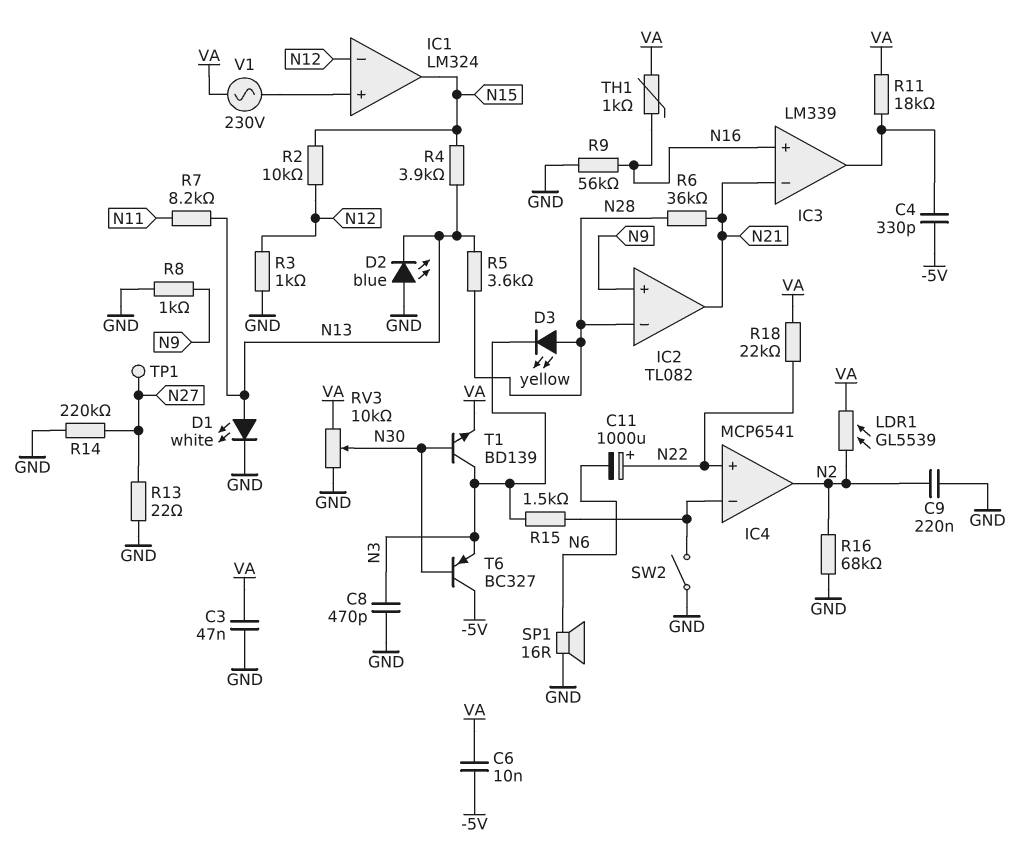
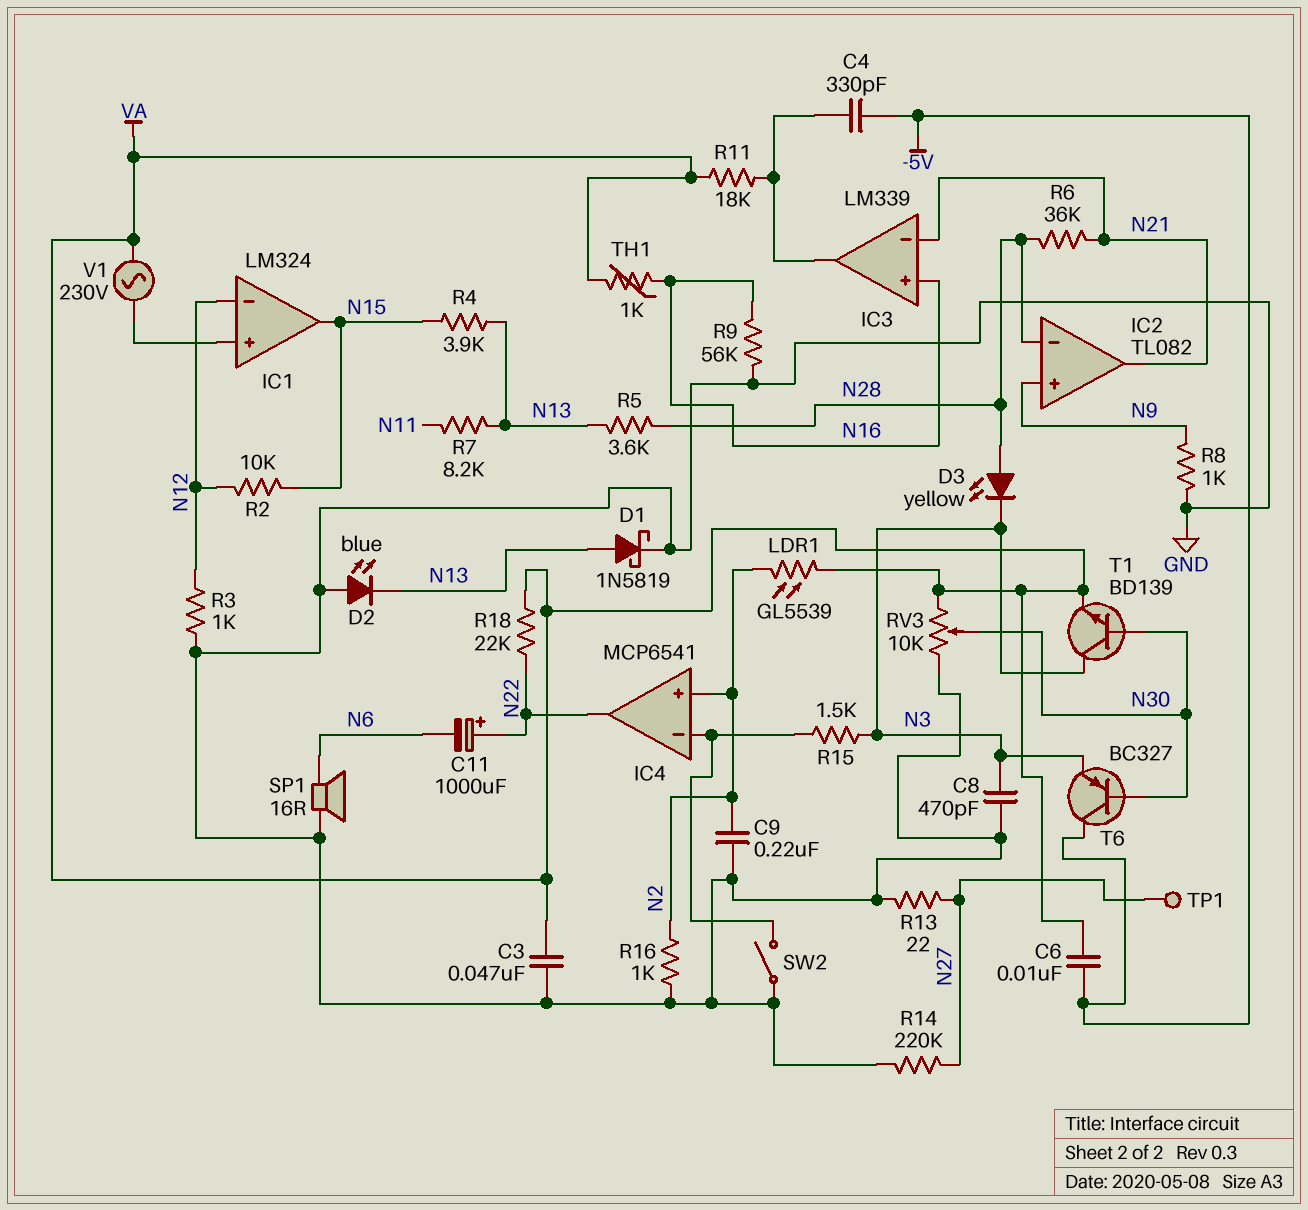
D1: LED white (A N13, K GND) -> schottky 1N5819 (A N13, K GND)
IC4 pin in+: N22 -> N2
IC4 pin out: N2 -> N22
R16: 68k (GND, N2) -> 1k (GND, N2)

